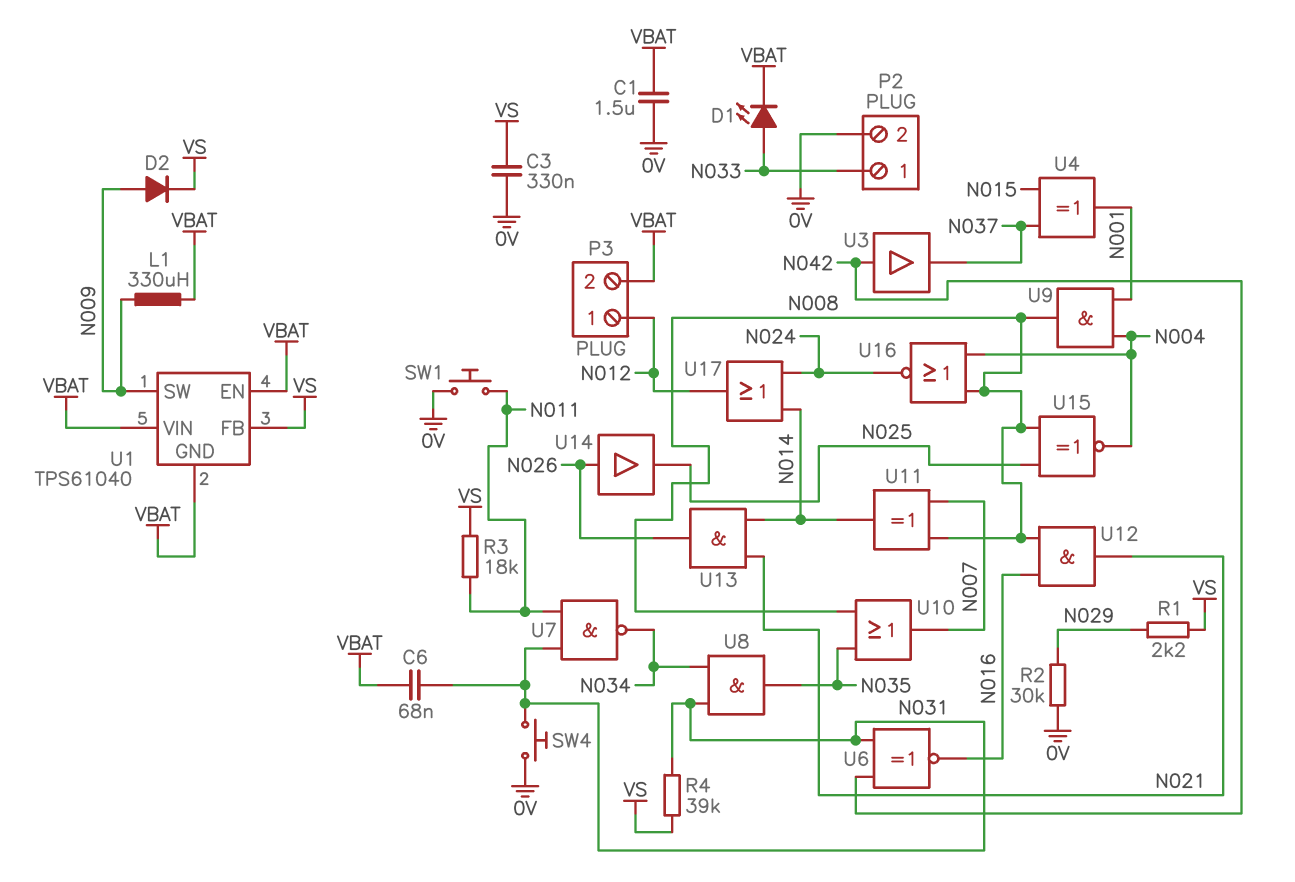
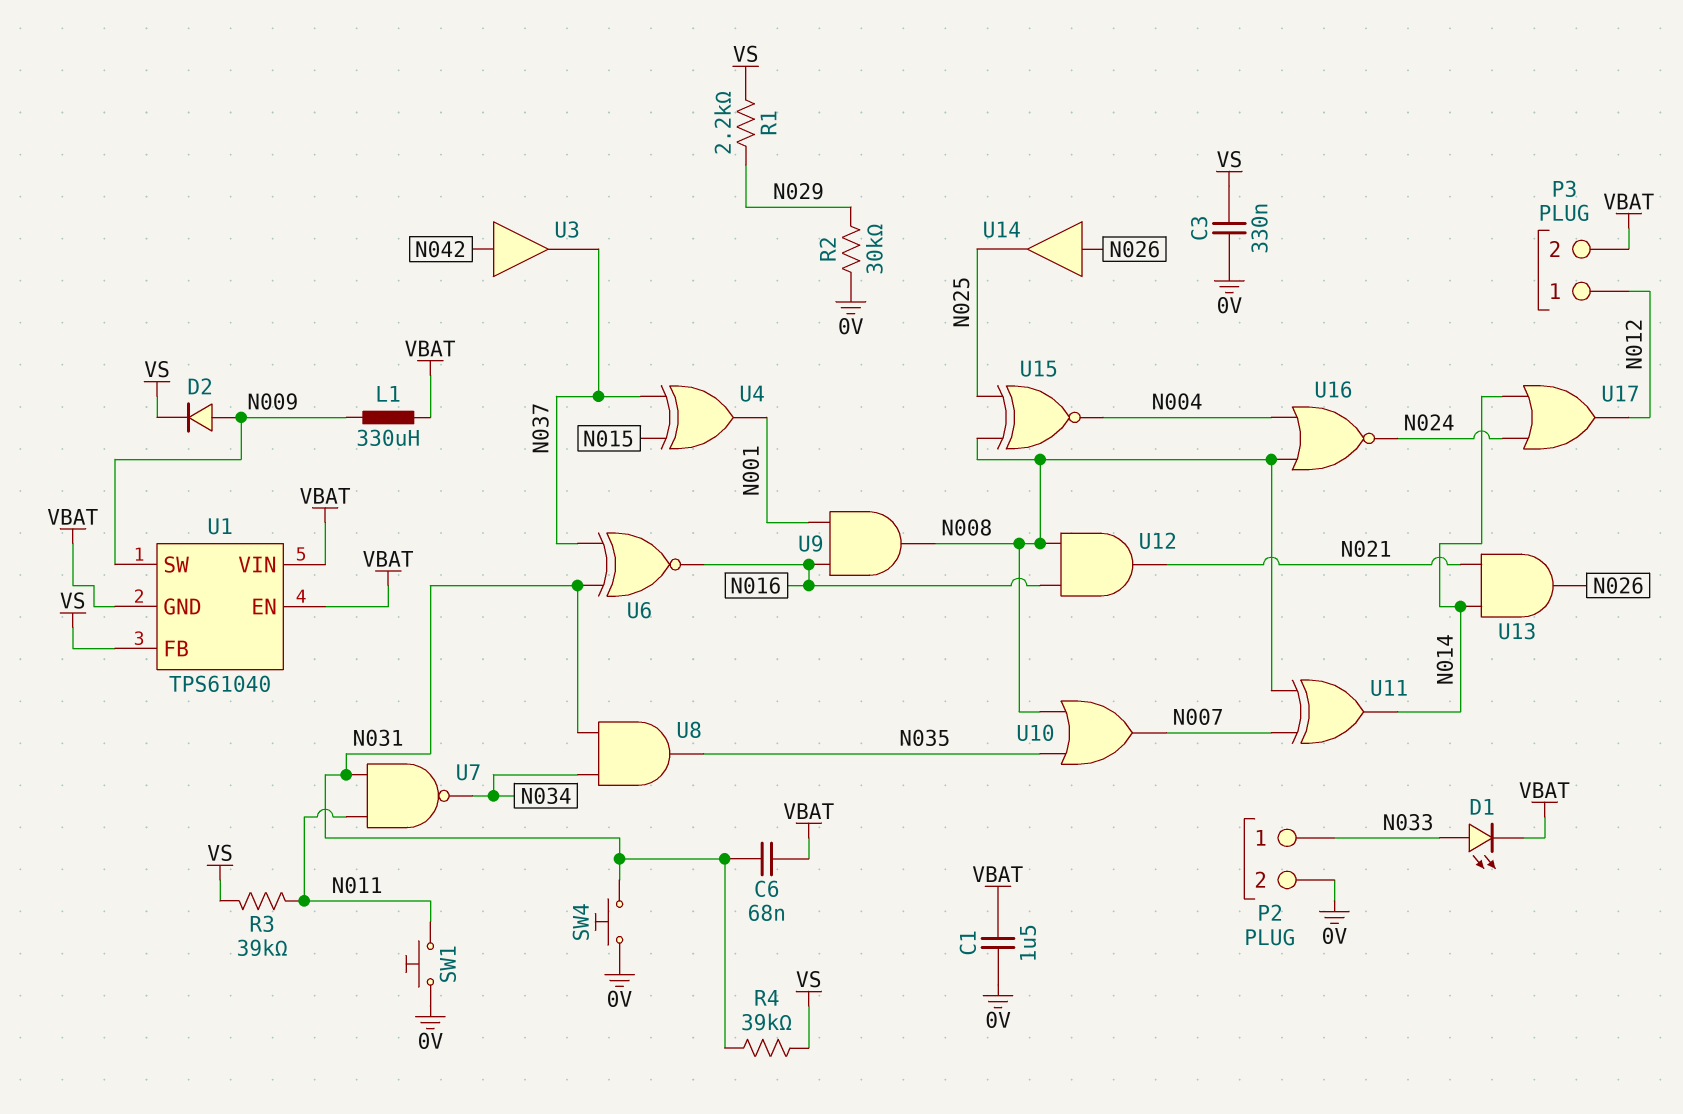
R3: 18k (N011, VS) -> 39k (N011, VS)
U6: XNOR (in N031, in N042, out N016) -> XNOR (in N031, in N037, out N016)
U9: AND (in N001, in N004, out N008) -> AND (in N001, in N016, out N008)

